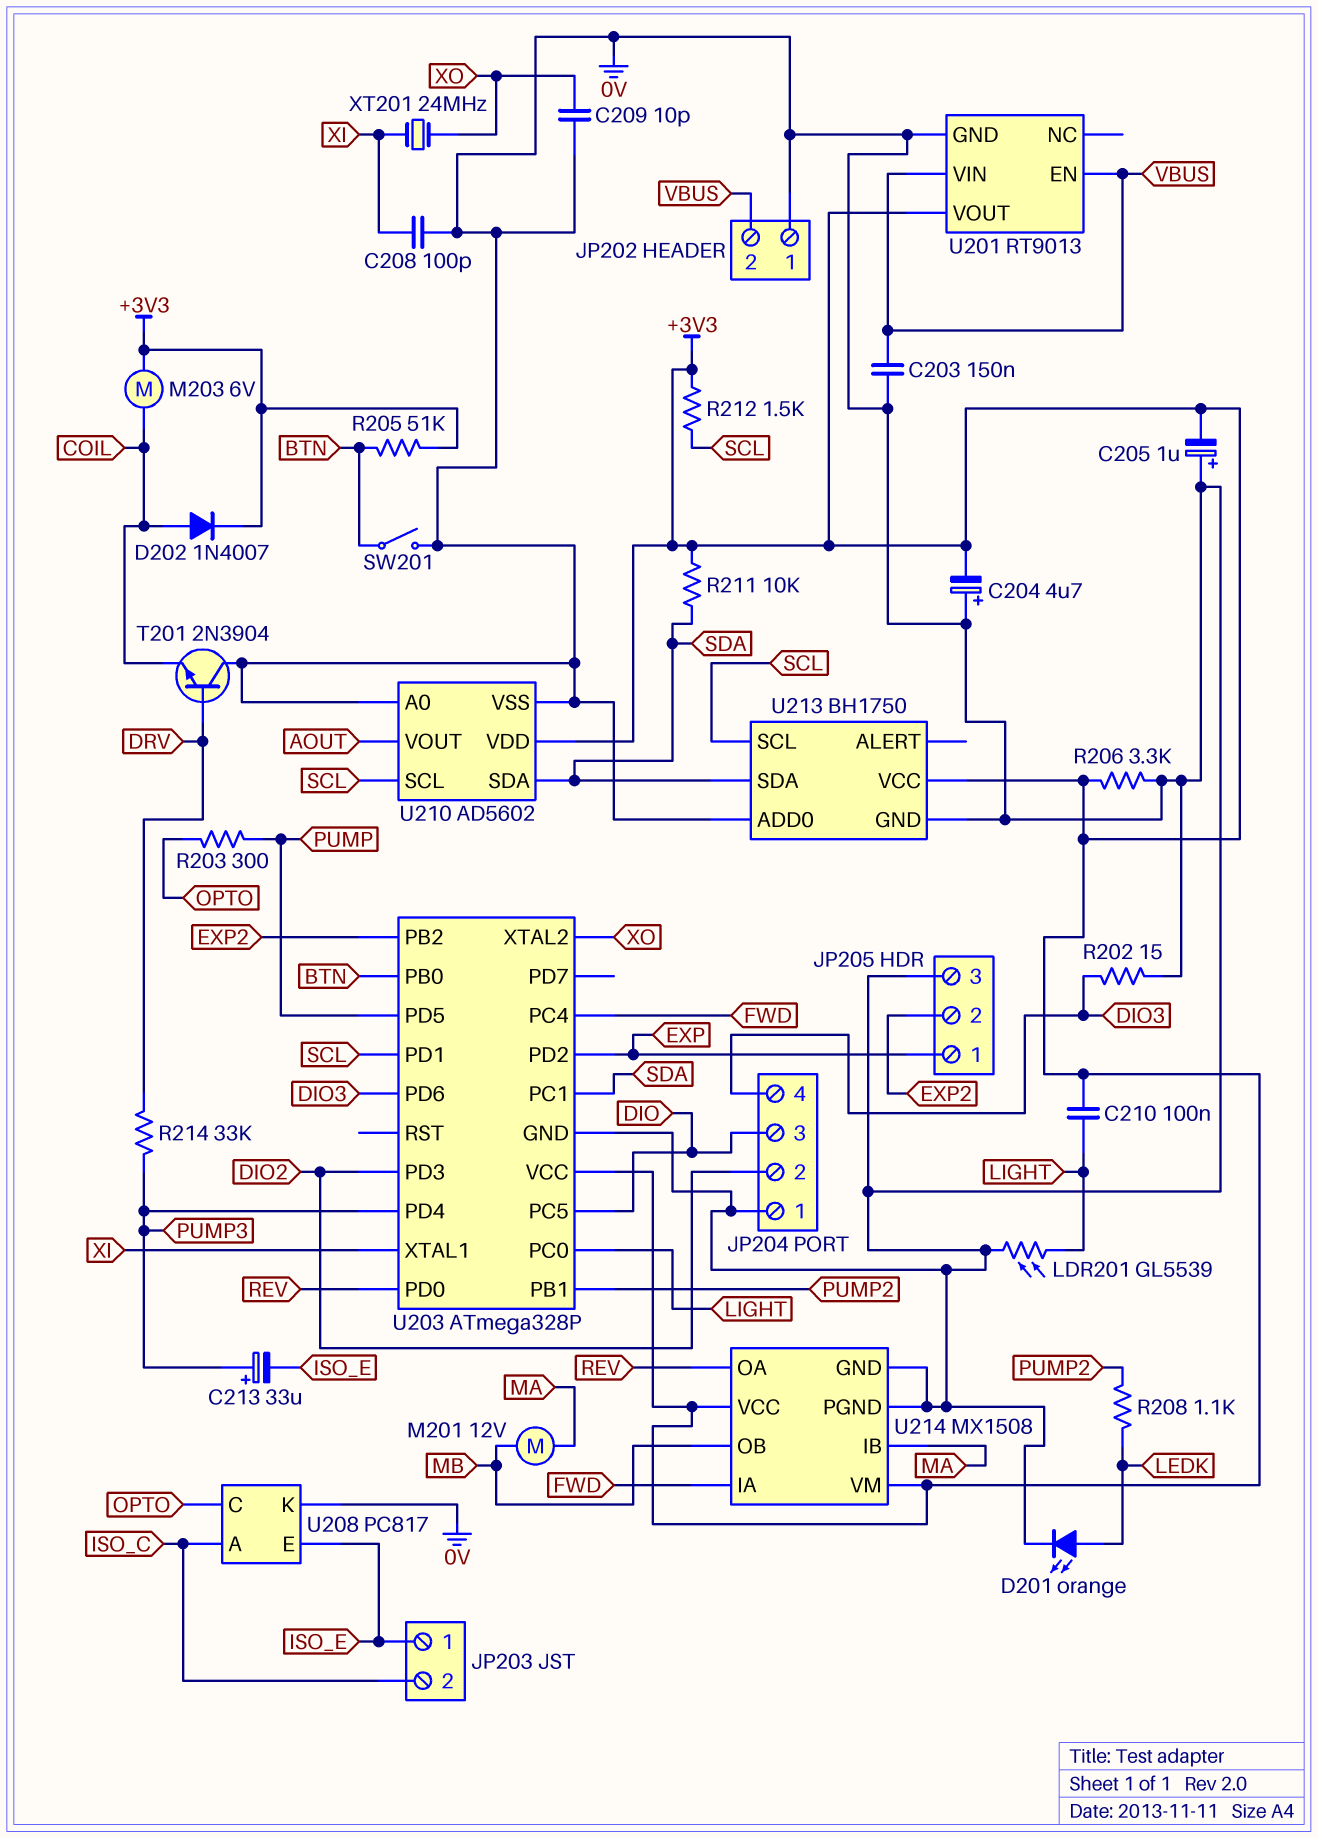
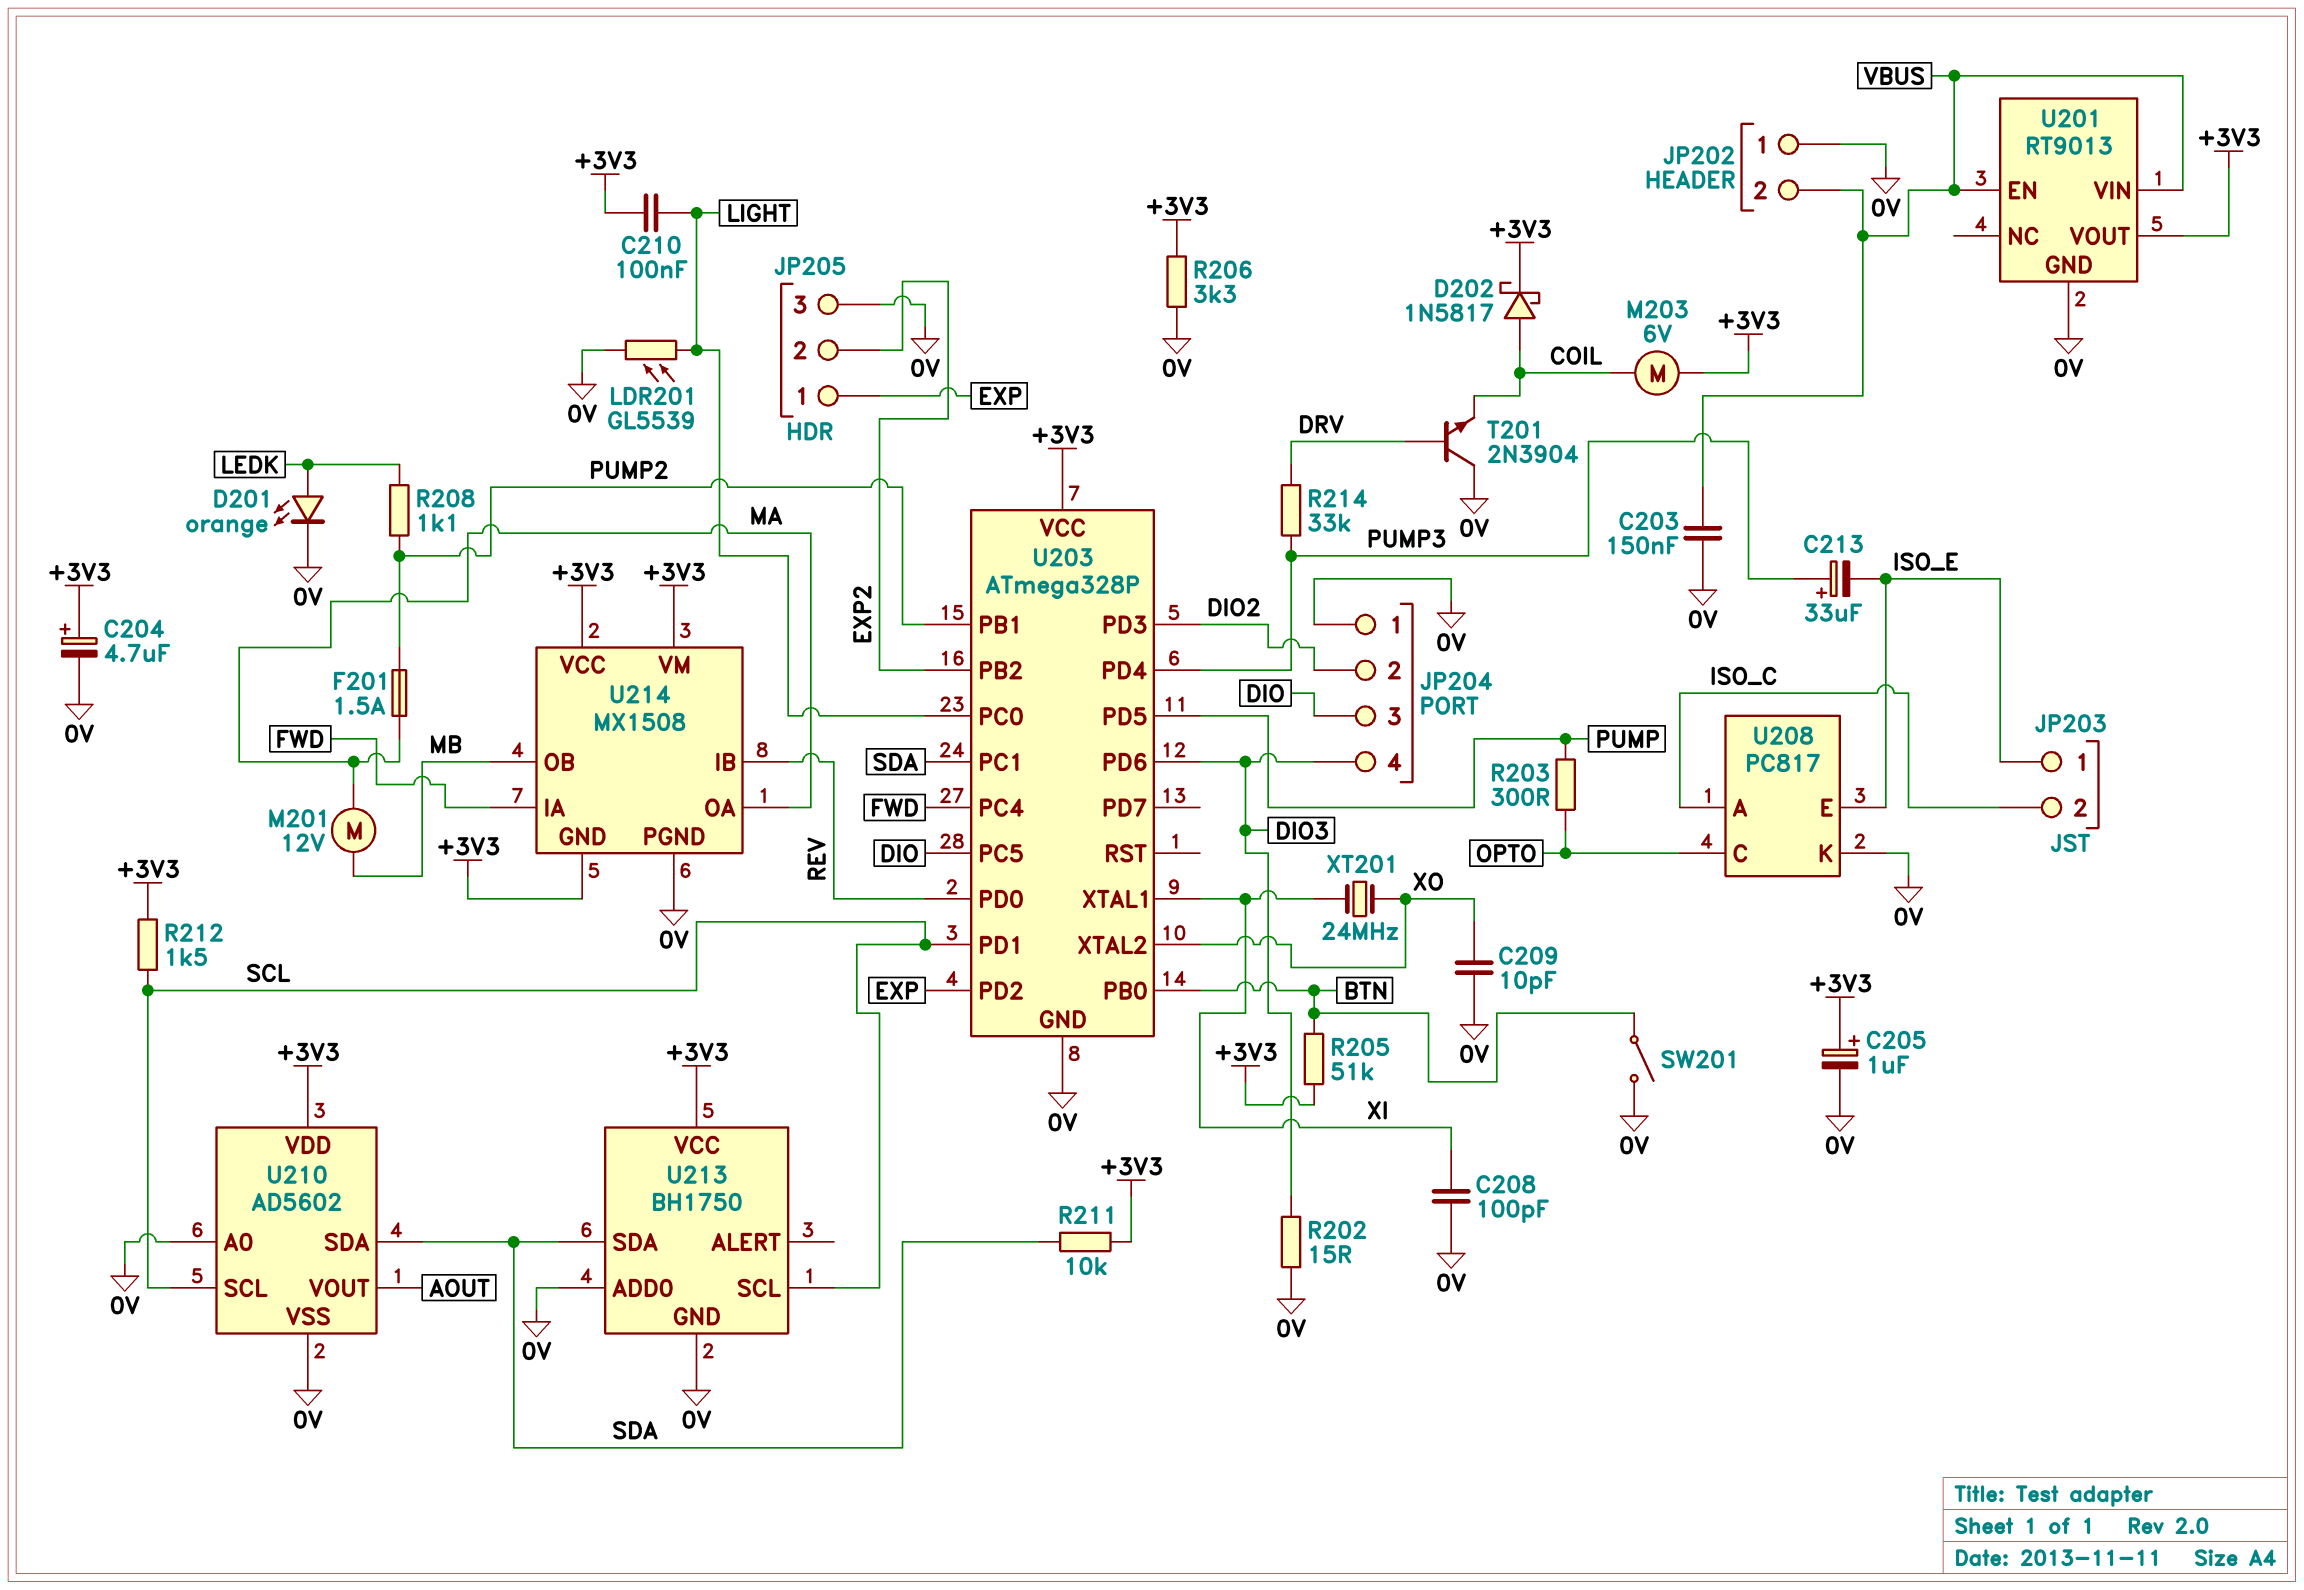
C204: 4.7uF (plus 0V, minus +3V3) -> 4.7uF (plus +3V3, minus 0V)
C205: 1uF (plus 0V, minus +3V3) -> 1uF (plus +3V3, minus 0V)
D202: diode 1N4007 (A COIL, K +3V3) -> schottky 1N5817 (A COIL, K +3V3)
F201: none -> 1.5A (MA, PUMP2)
U214 pin GND: 0V -> +3V3
U214 pin IB: MA -> REV
U214 pin OA: REV -> MA

